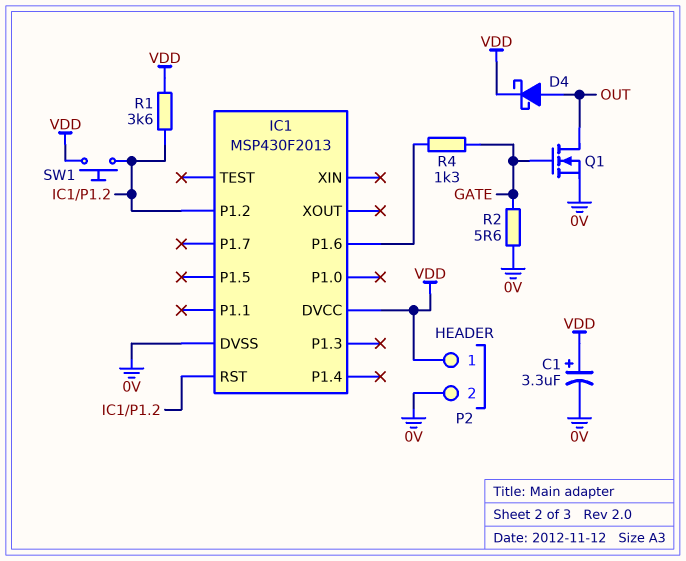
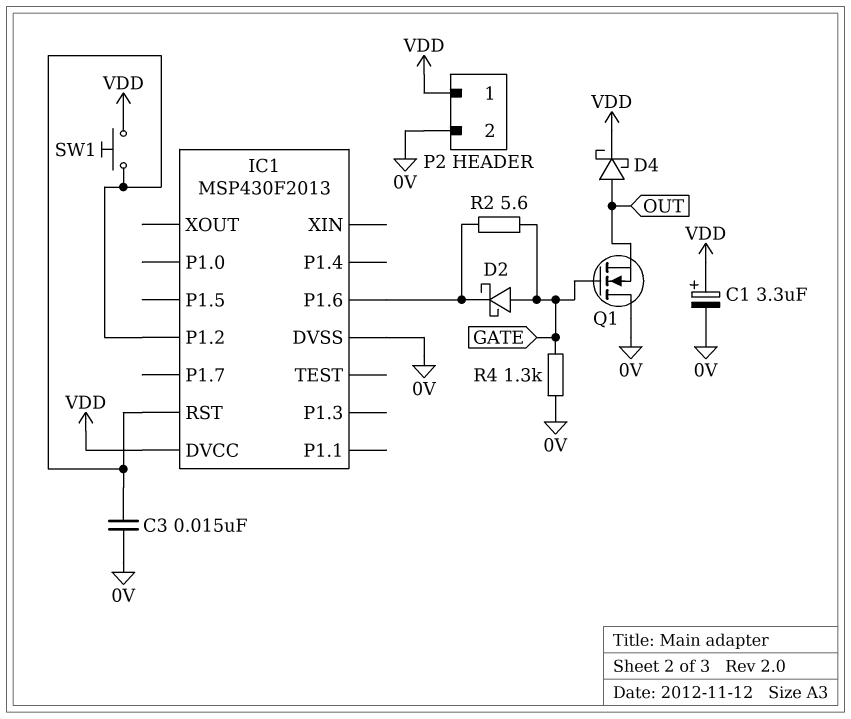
C3: none -> 15nF (0V, IC1/P1.2)
D2: none -> schottky (A GATE, K IC1/P1.6)
Q1: NMOS (G GATE, D OUT, S 0V) -> NMOS (G GATE, D 0V, S OUT)
R1: 3.6k (IC1/P1.2, VDD) -> none
R2: 5.6 (0V, GATE) -> 5.6 (GATE, IC1/P1.6)
R4: 1.3k (GATE, IC1/P1.6) -> 1.3k (0V, GATE)

